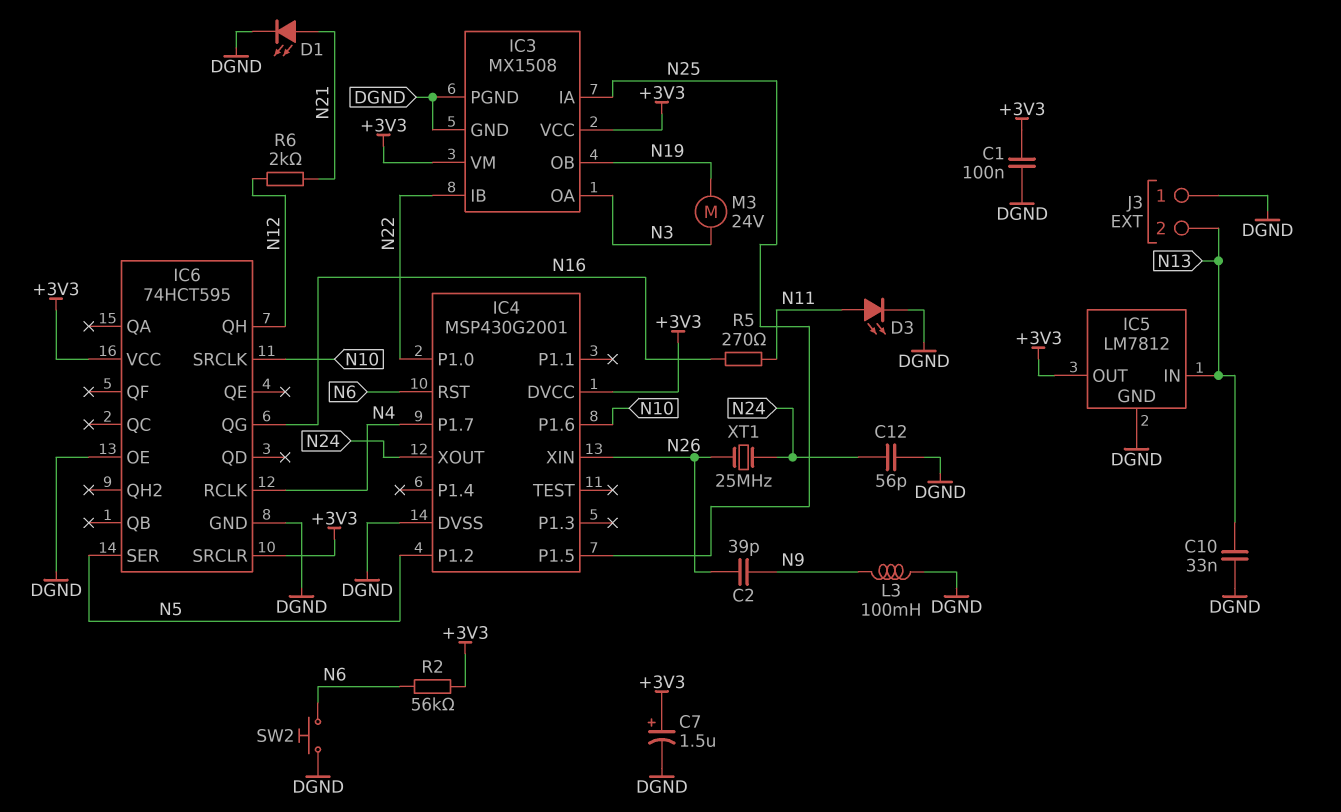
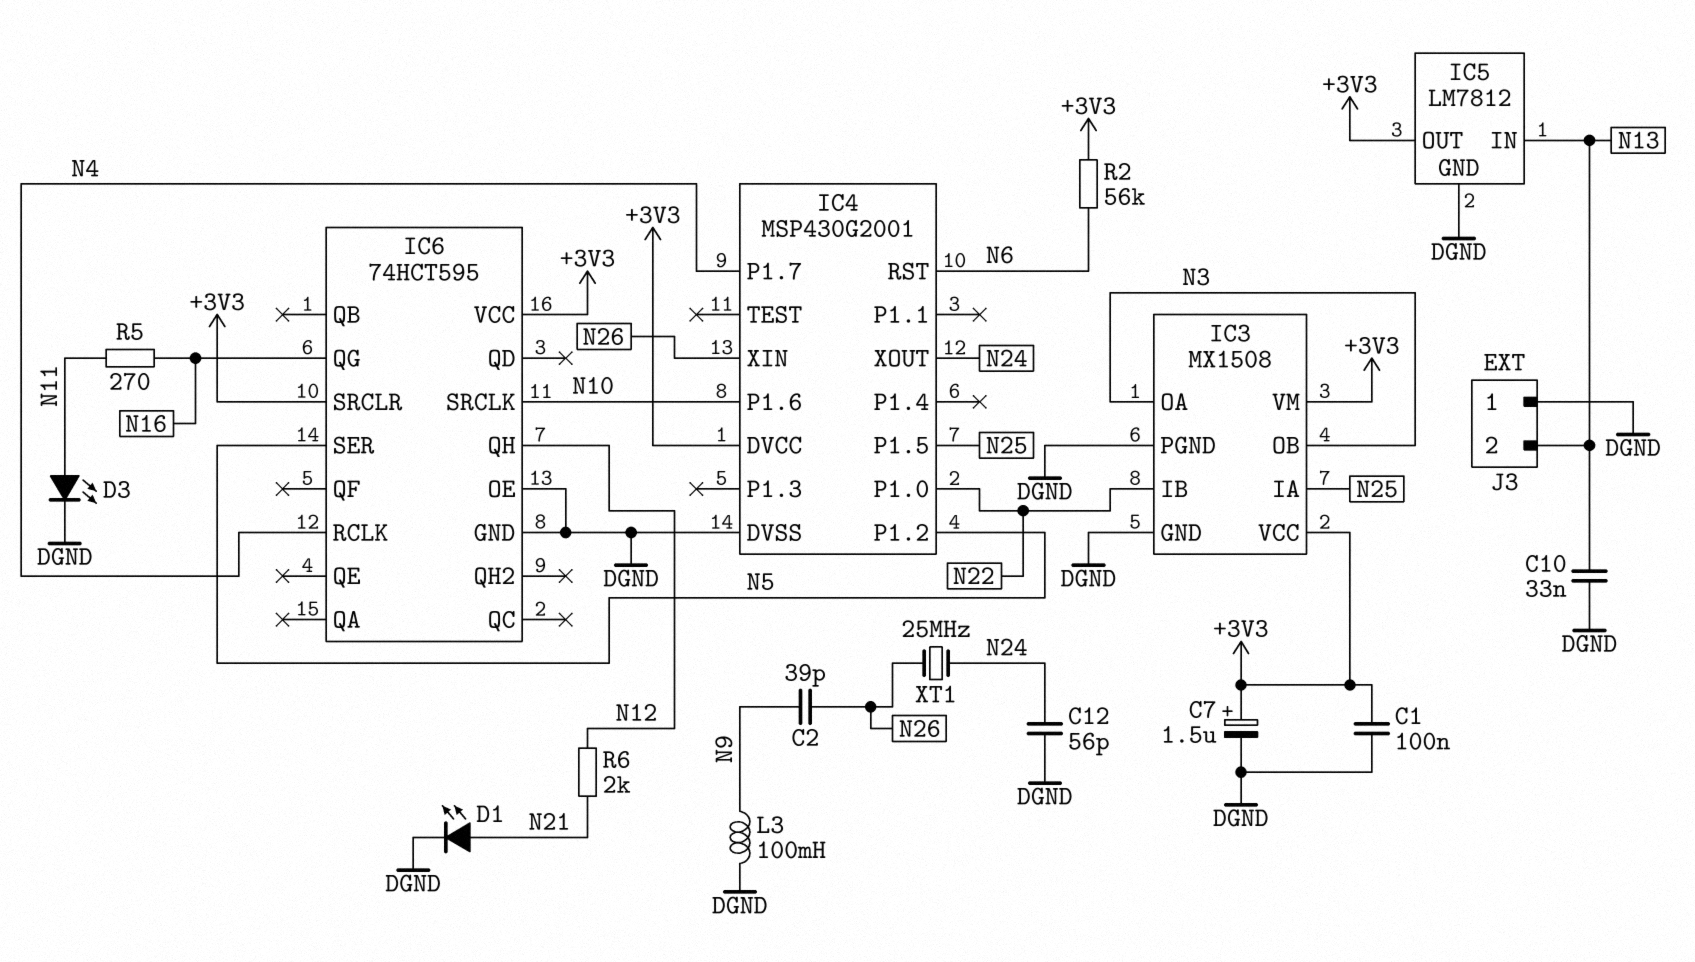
IC3 pin OB: N19 -> N3
M3: motor 24V (N3, N19) -> none
SW2: button (DGND, N6) -> none

